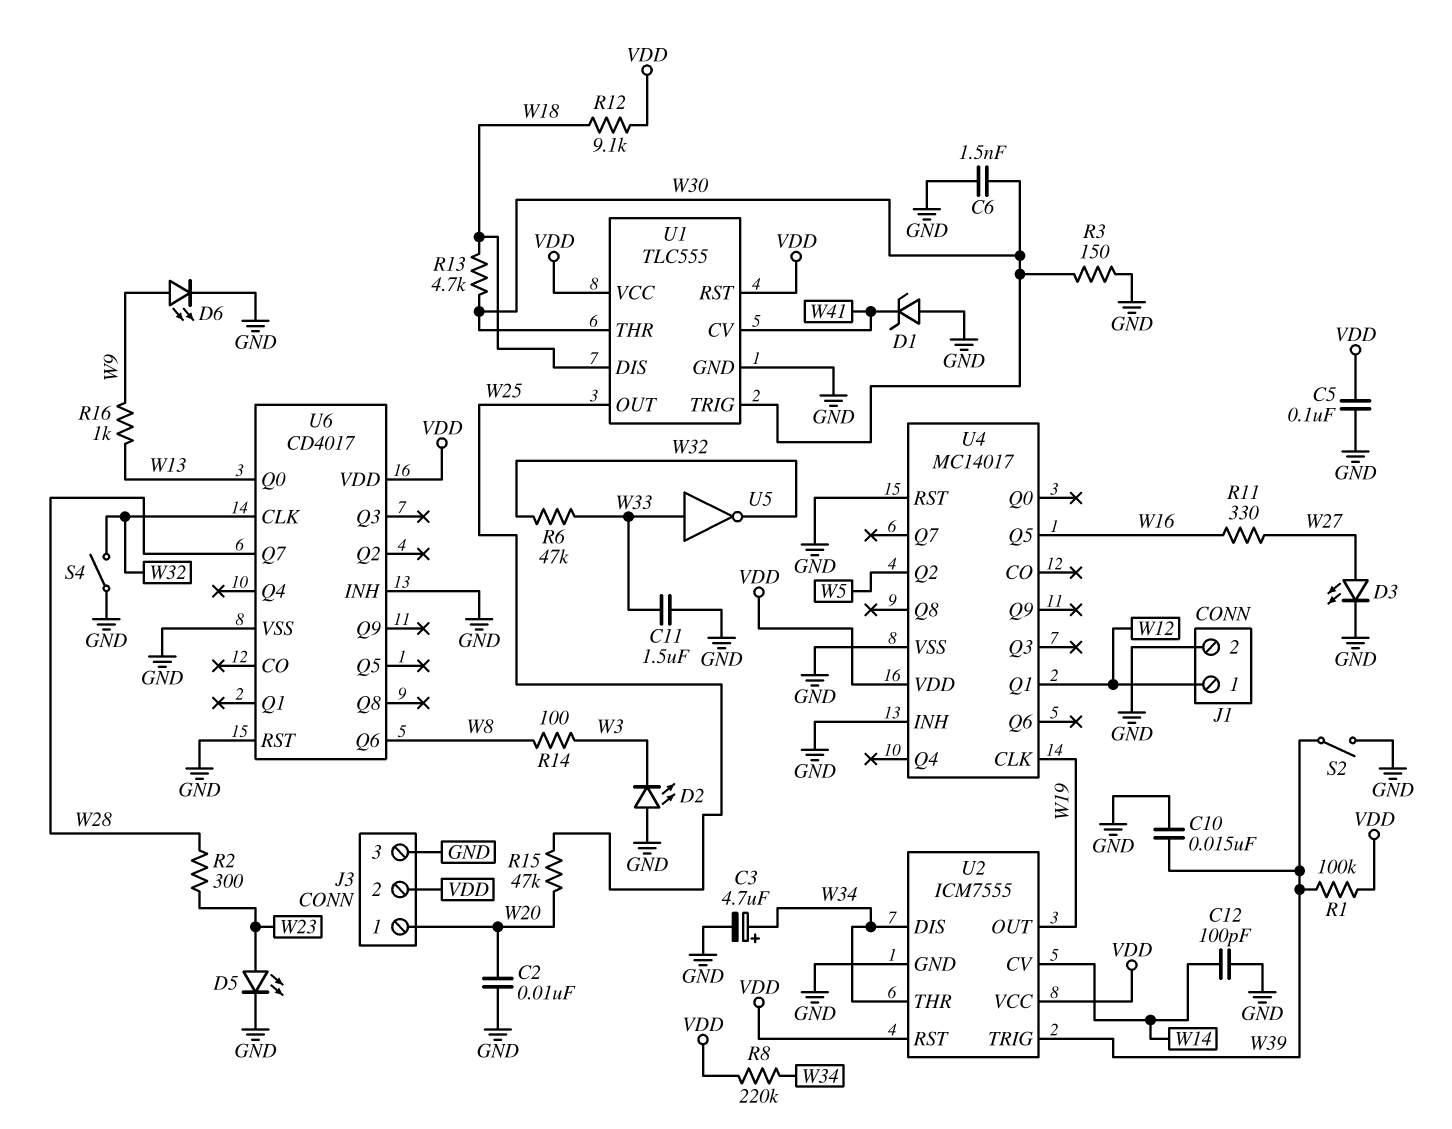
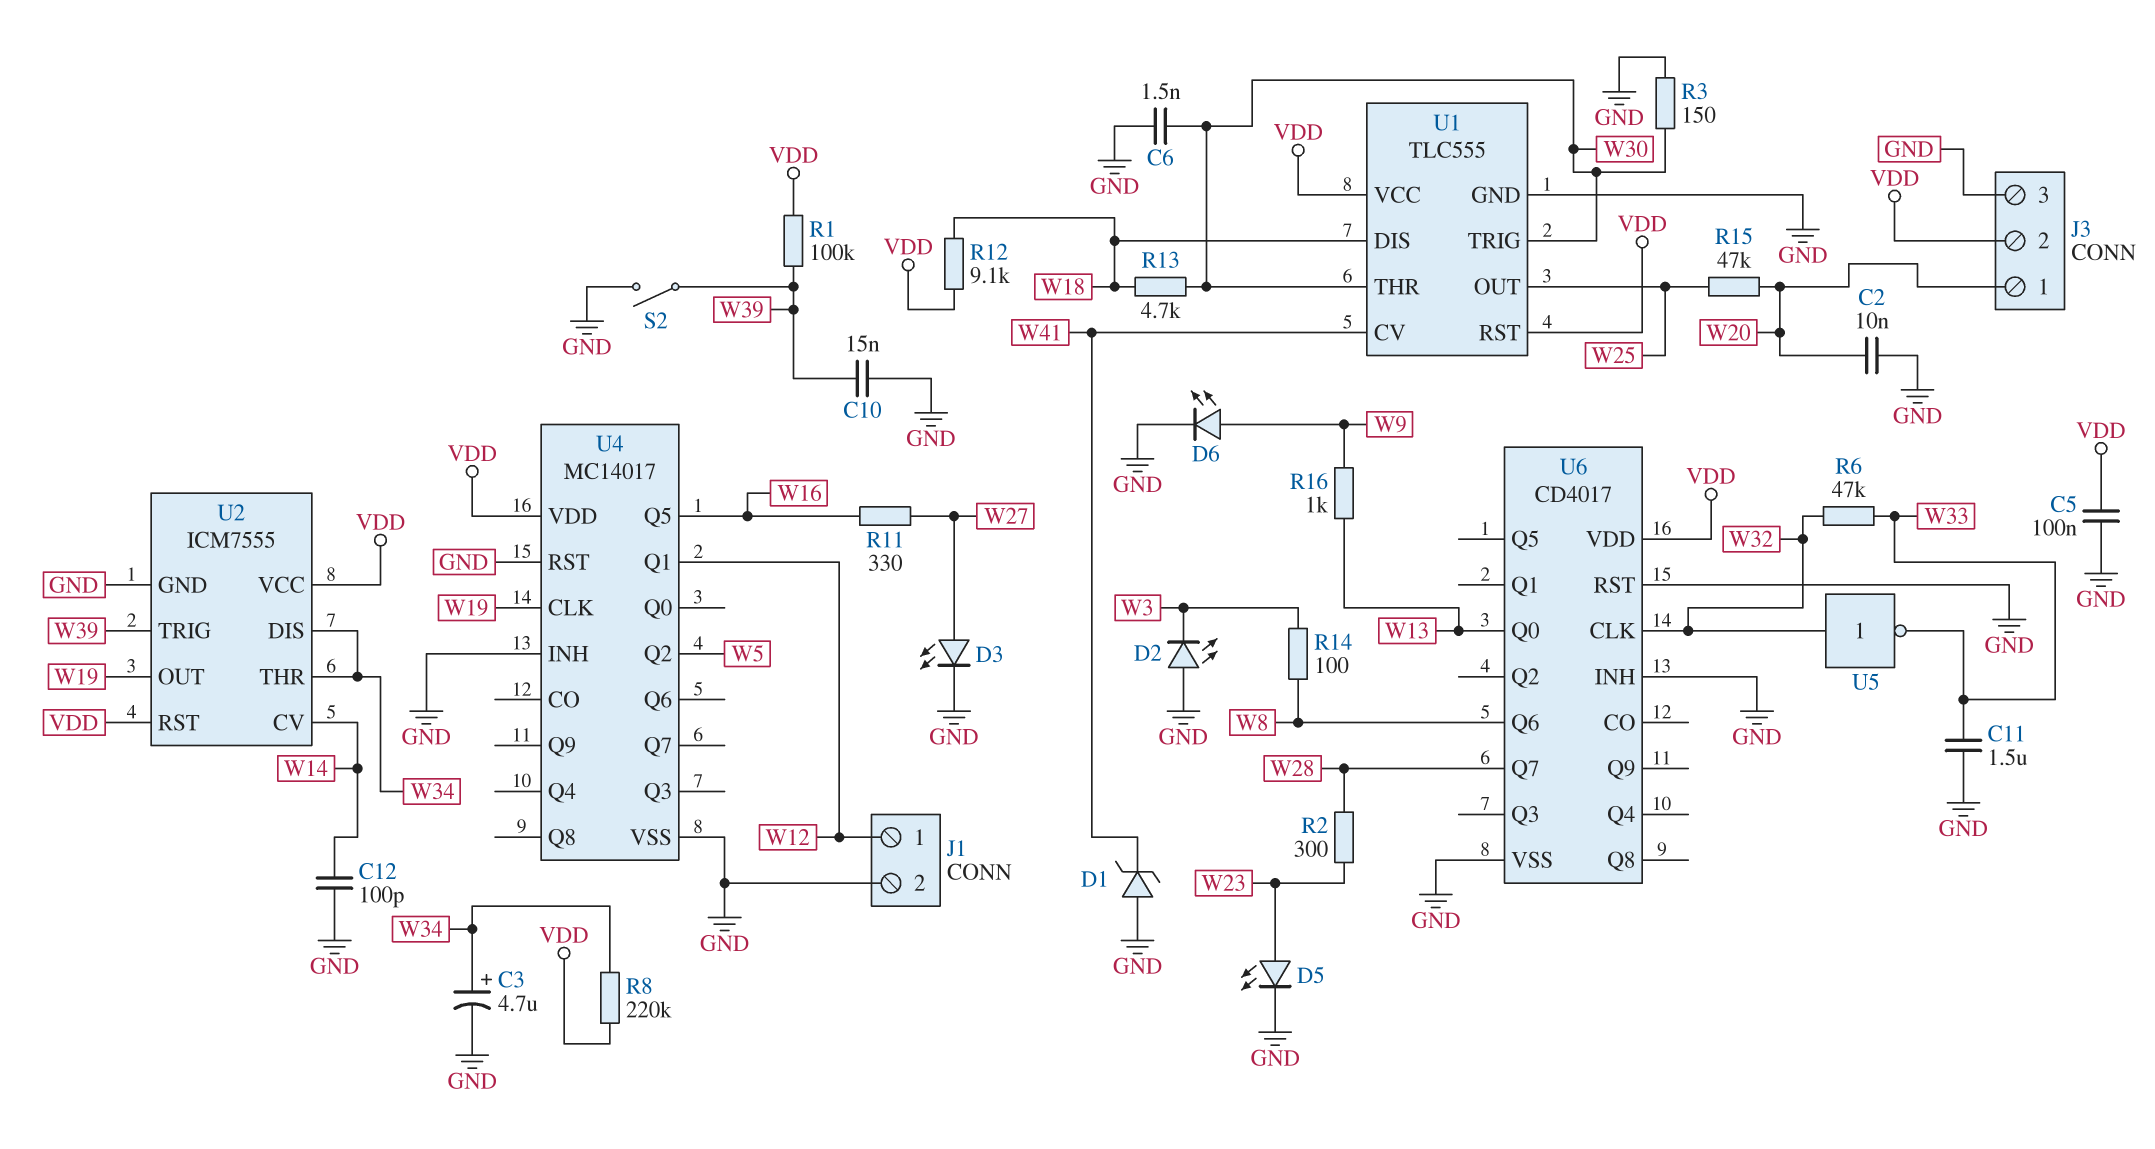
S4: switch (GND, W32) -> none
U5: NOT (in W33, out W32) -> NOT (in W32, out W33)

